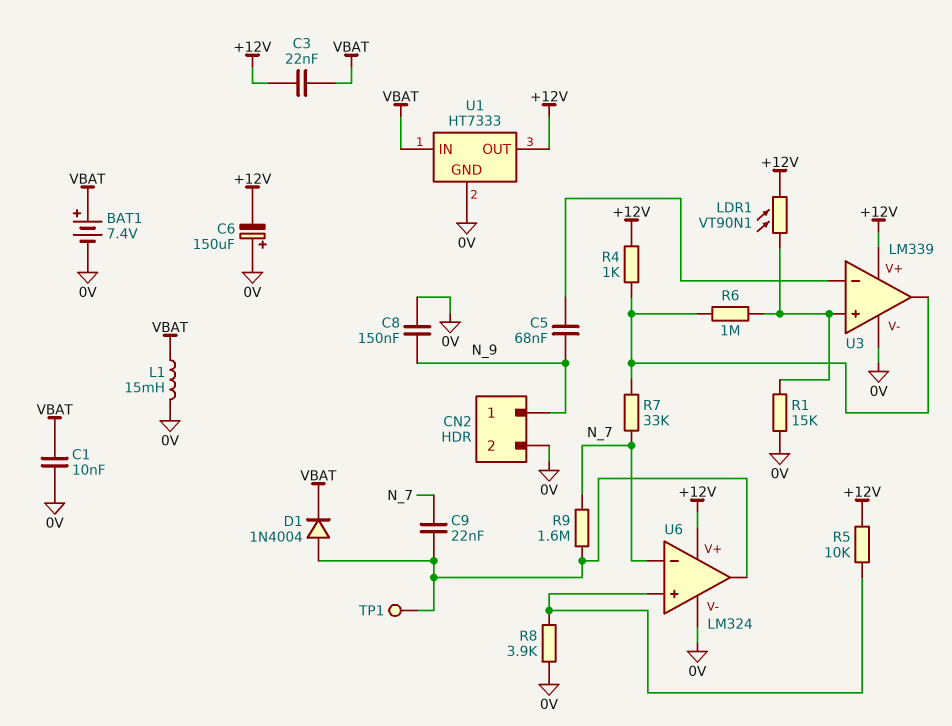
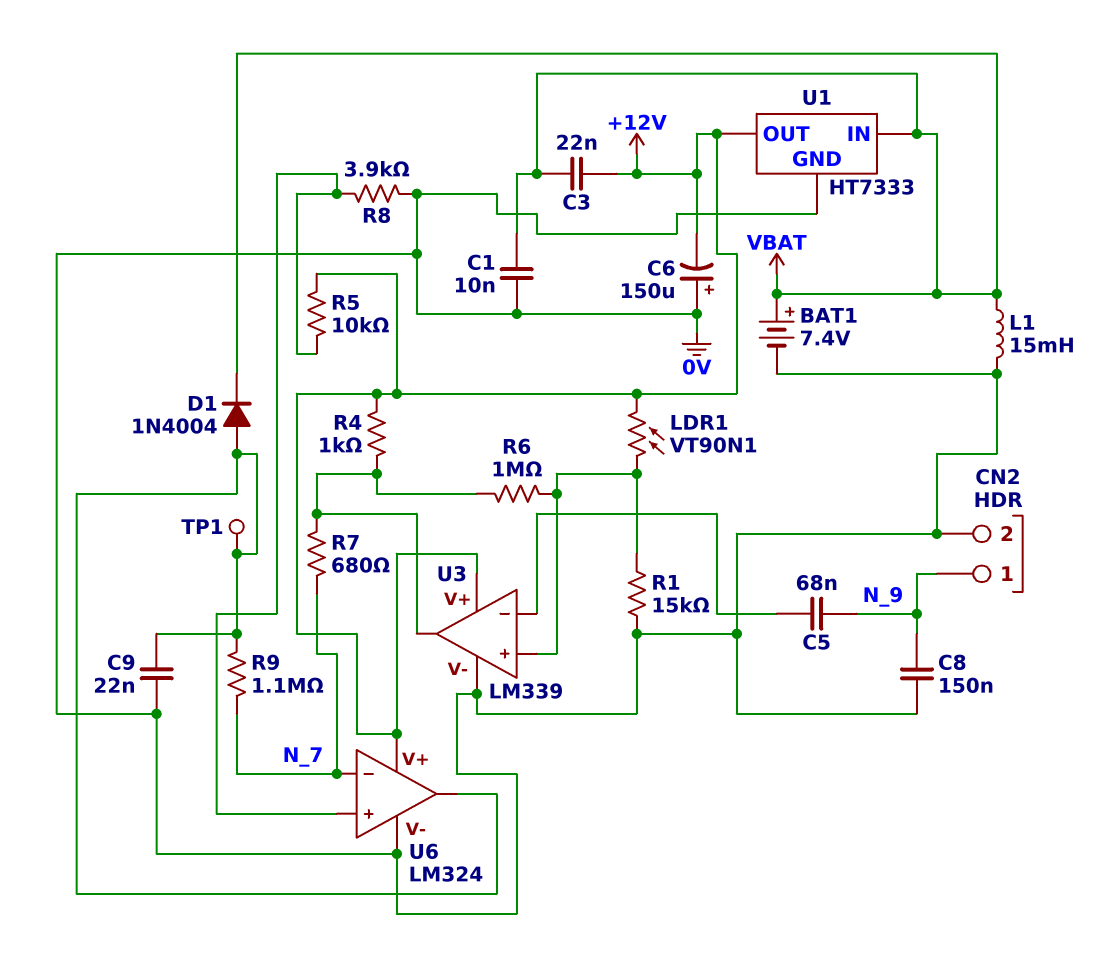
C9: 22nF (N_7, U6/out) -> 22nF (0V, U6/out)
R7: 33k (N_7, U3/out) -> 680 (N_7, U3/out)
R9: 1.6M (N_7, U6/out) -> 1.1M (N_7, U6/out)

